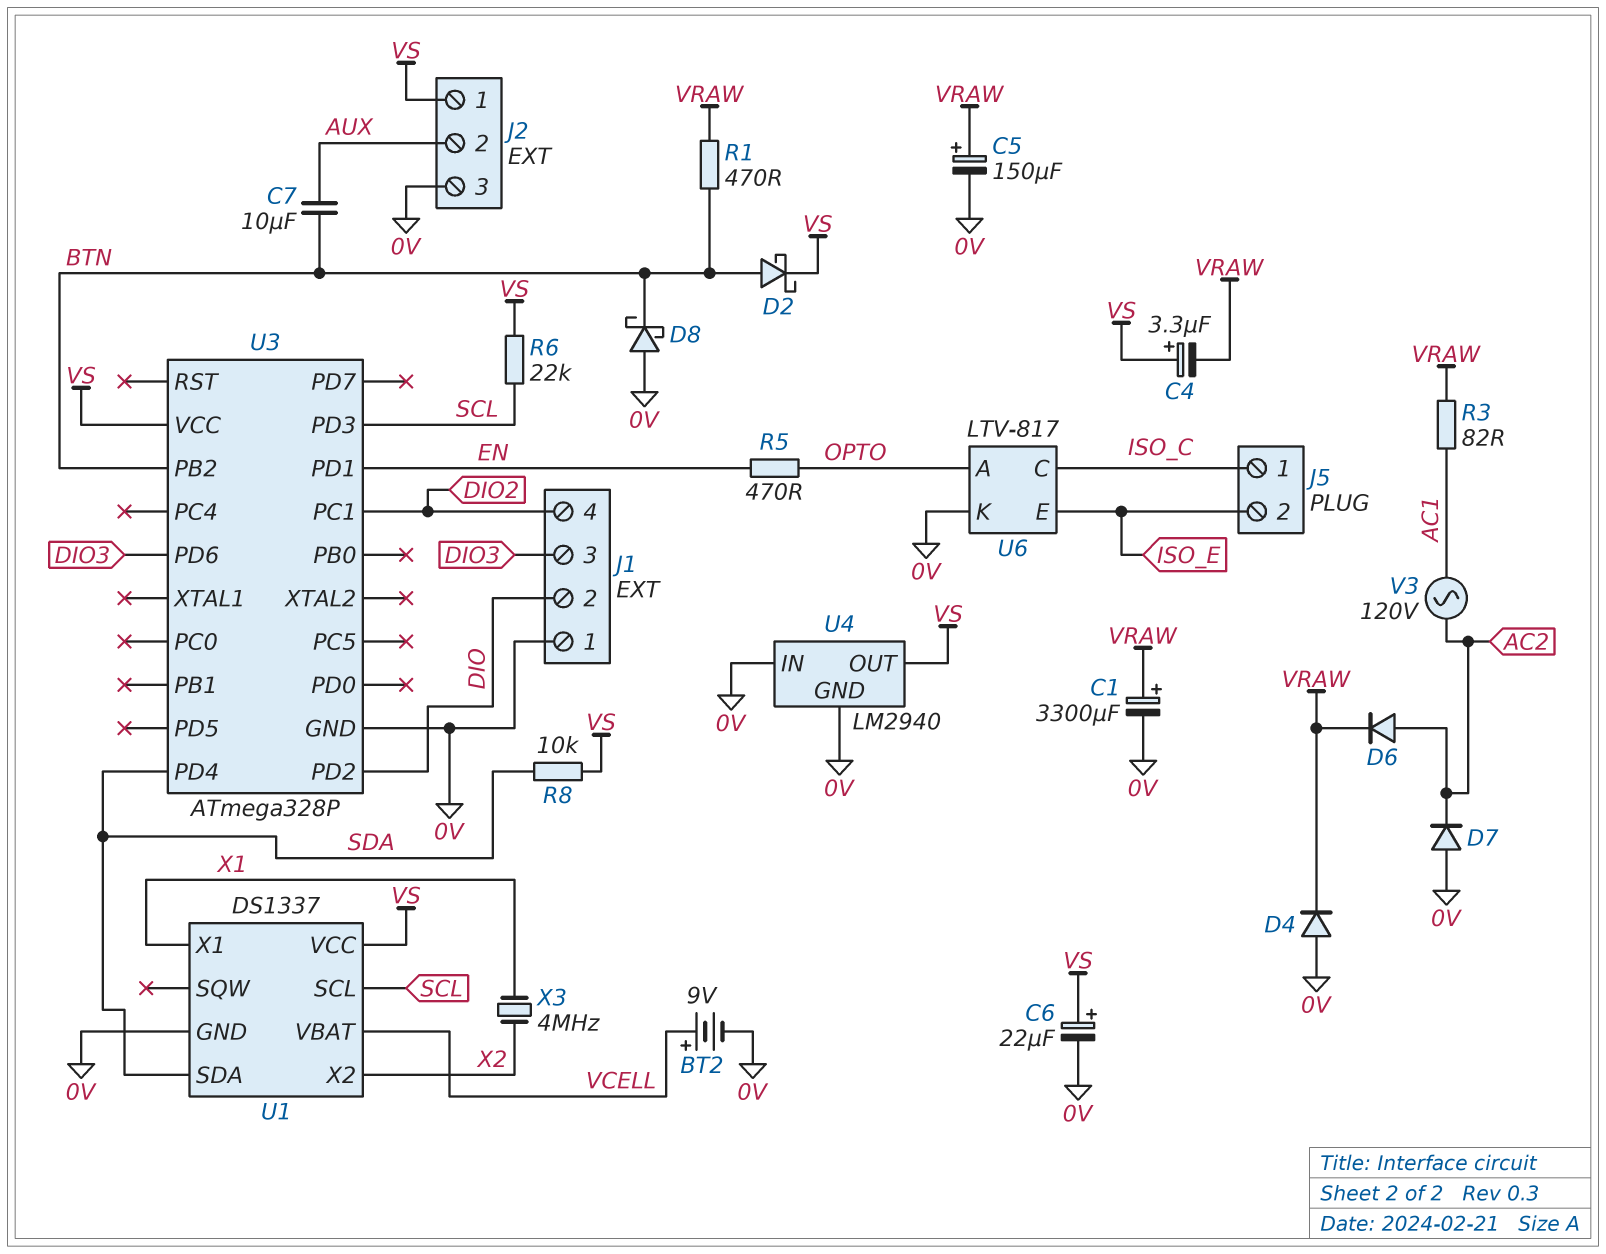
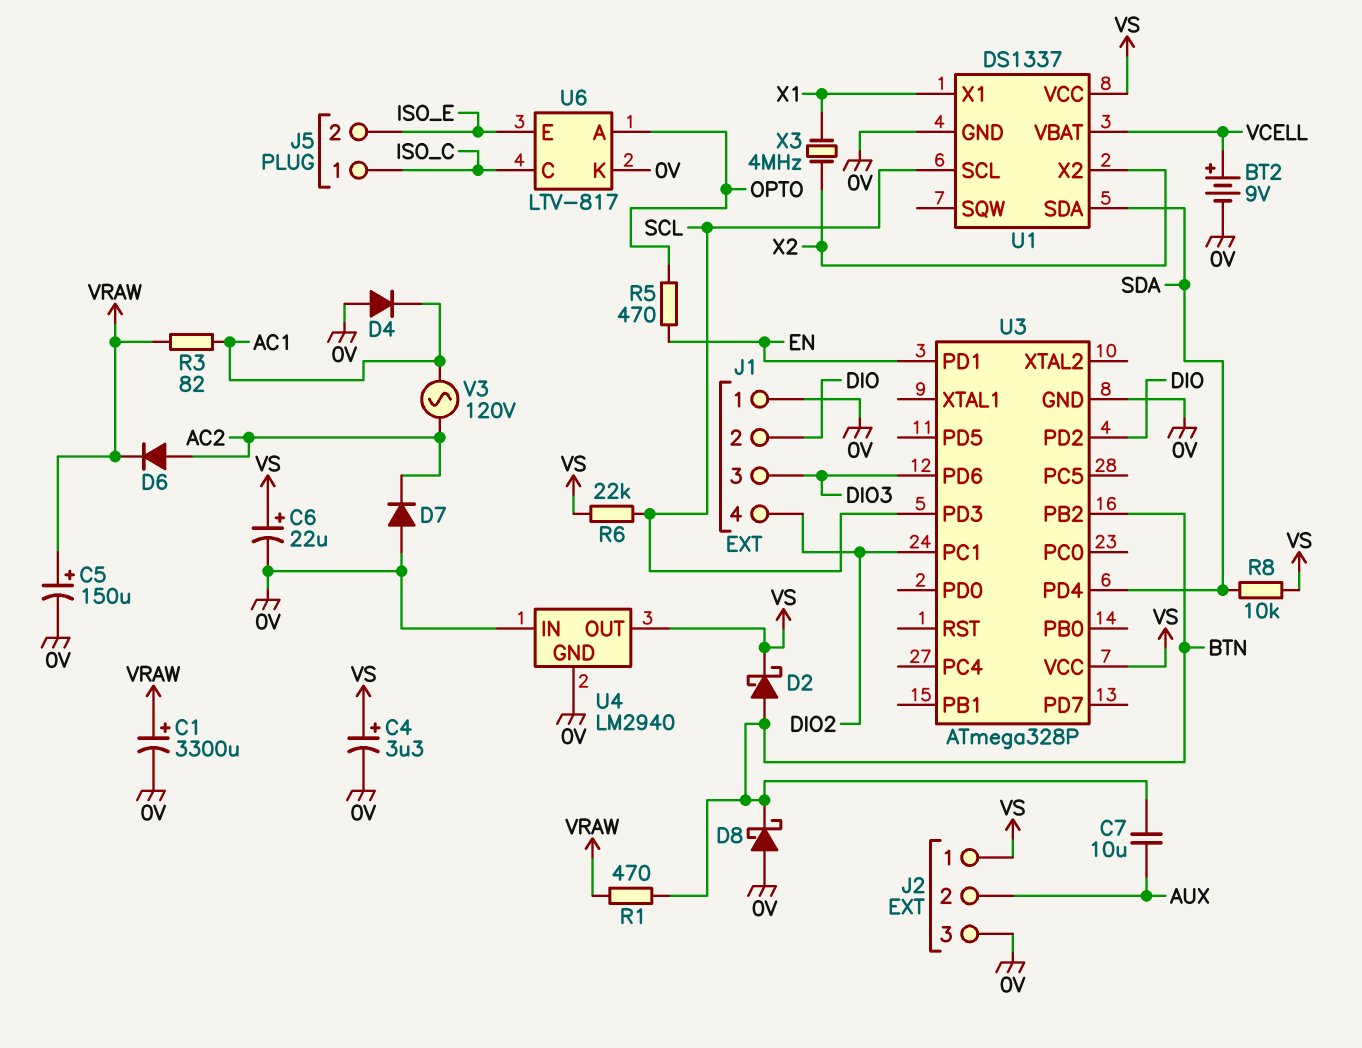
C4: 3.3uF (plus VS, minus VRAW) -> 3.3uF (plus VS, minus 0V)
D4: diode (A 0V, K VRAW) -> diode (A 0V, K AC1)

